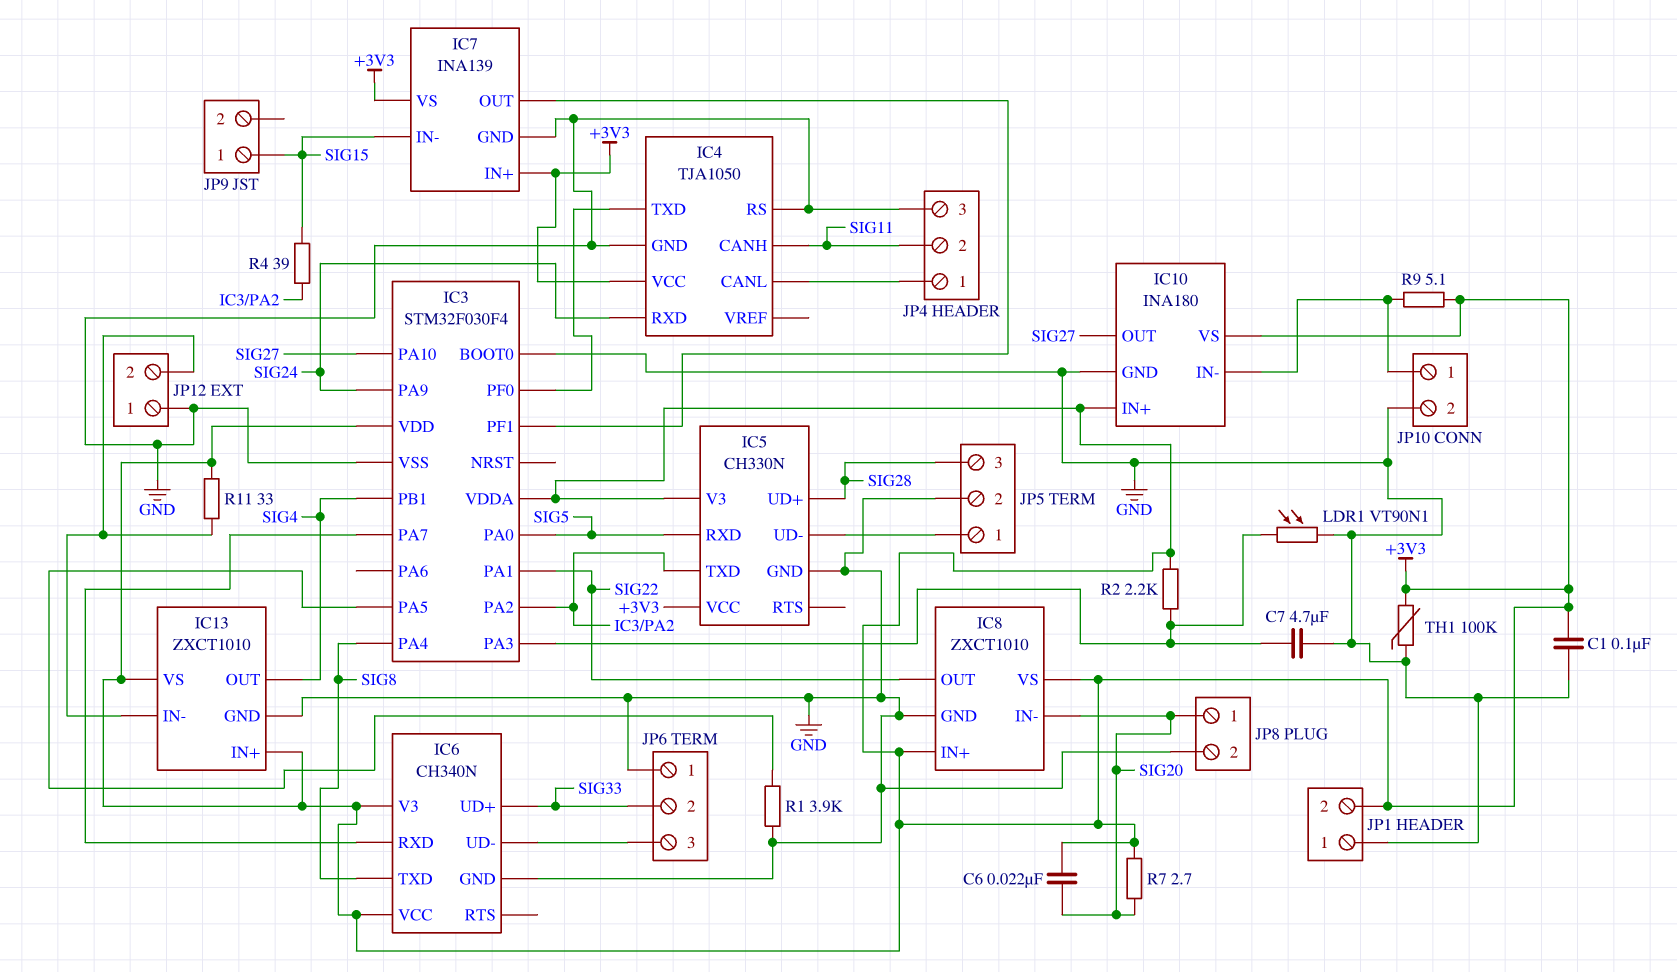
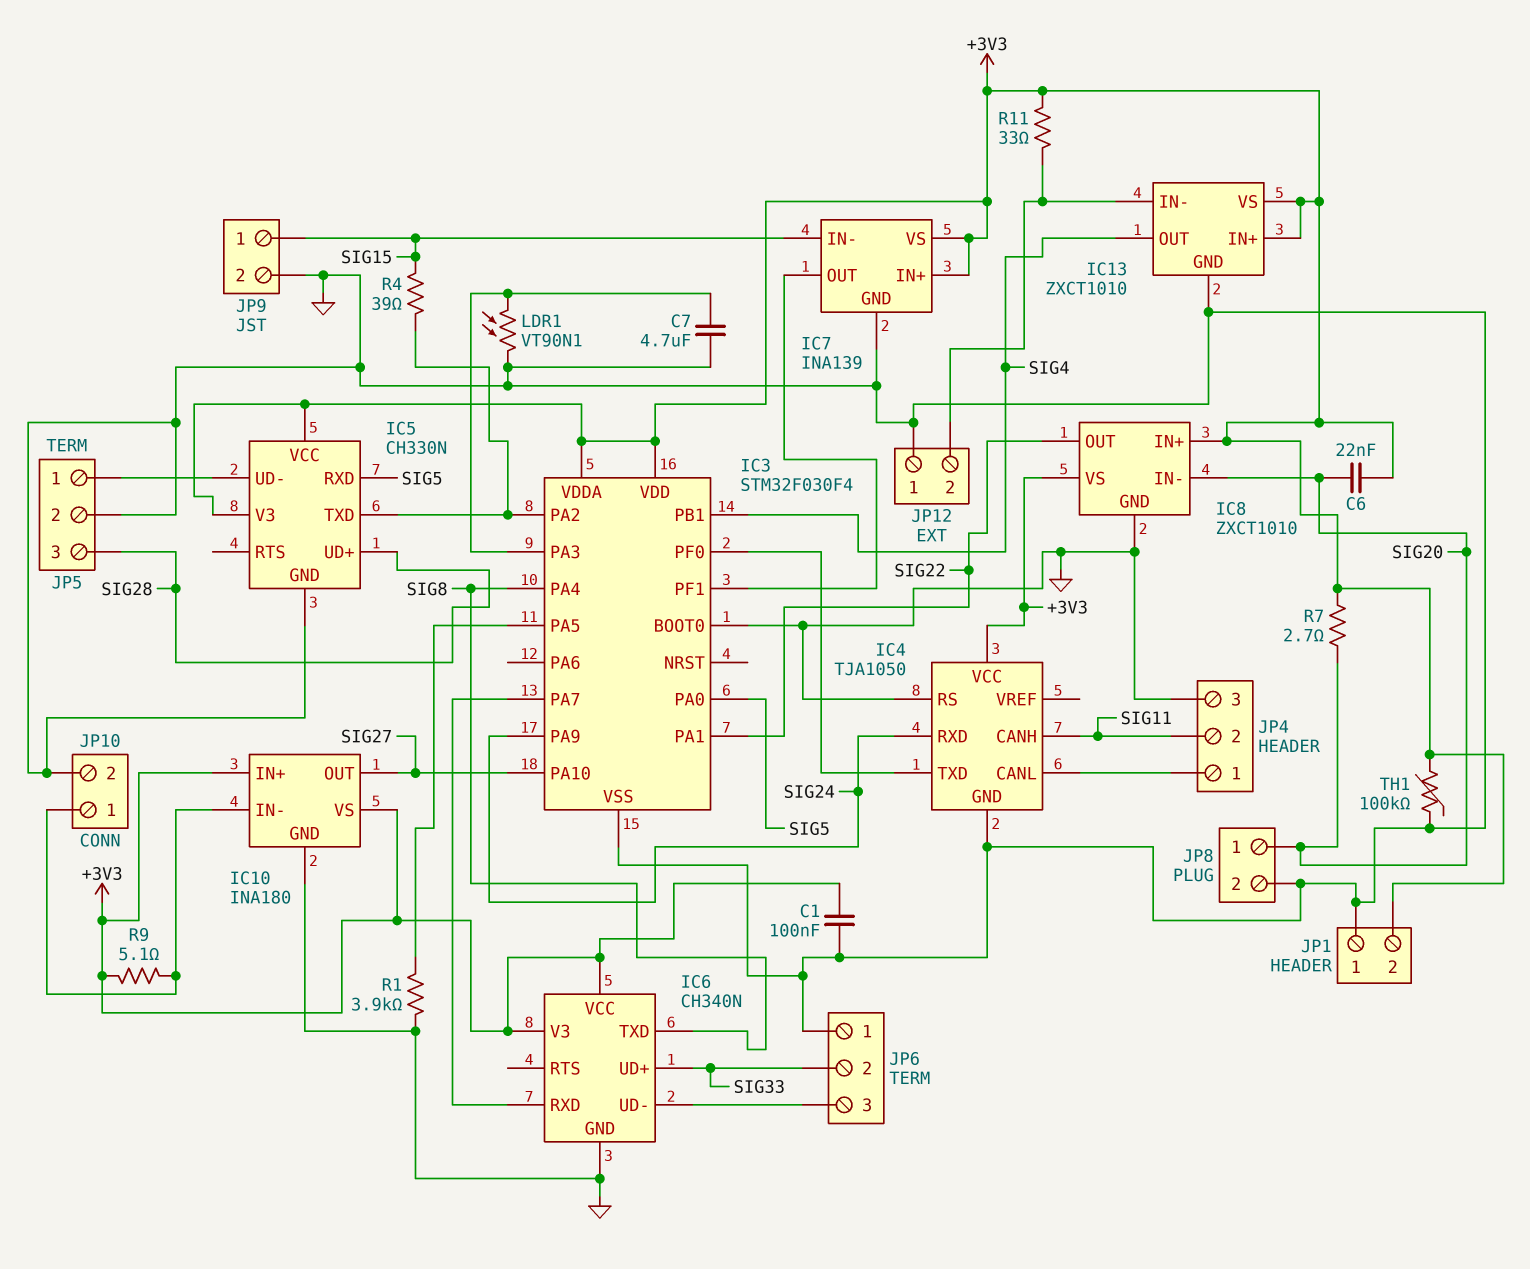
JP9 pin 2: none -> GND
R2: 2.2k (+3V3, IC3/PA3) -> none

